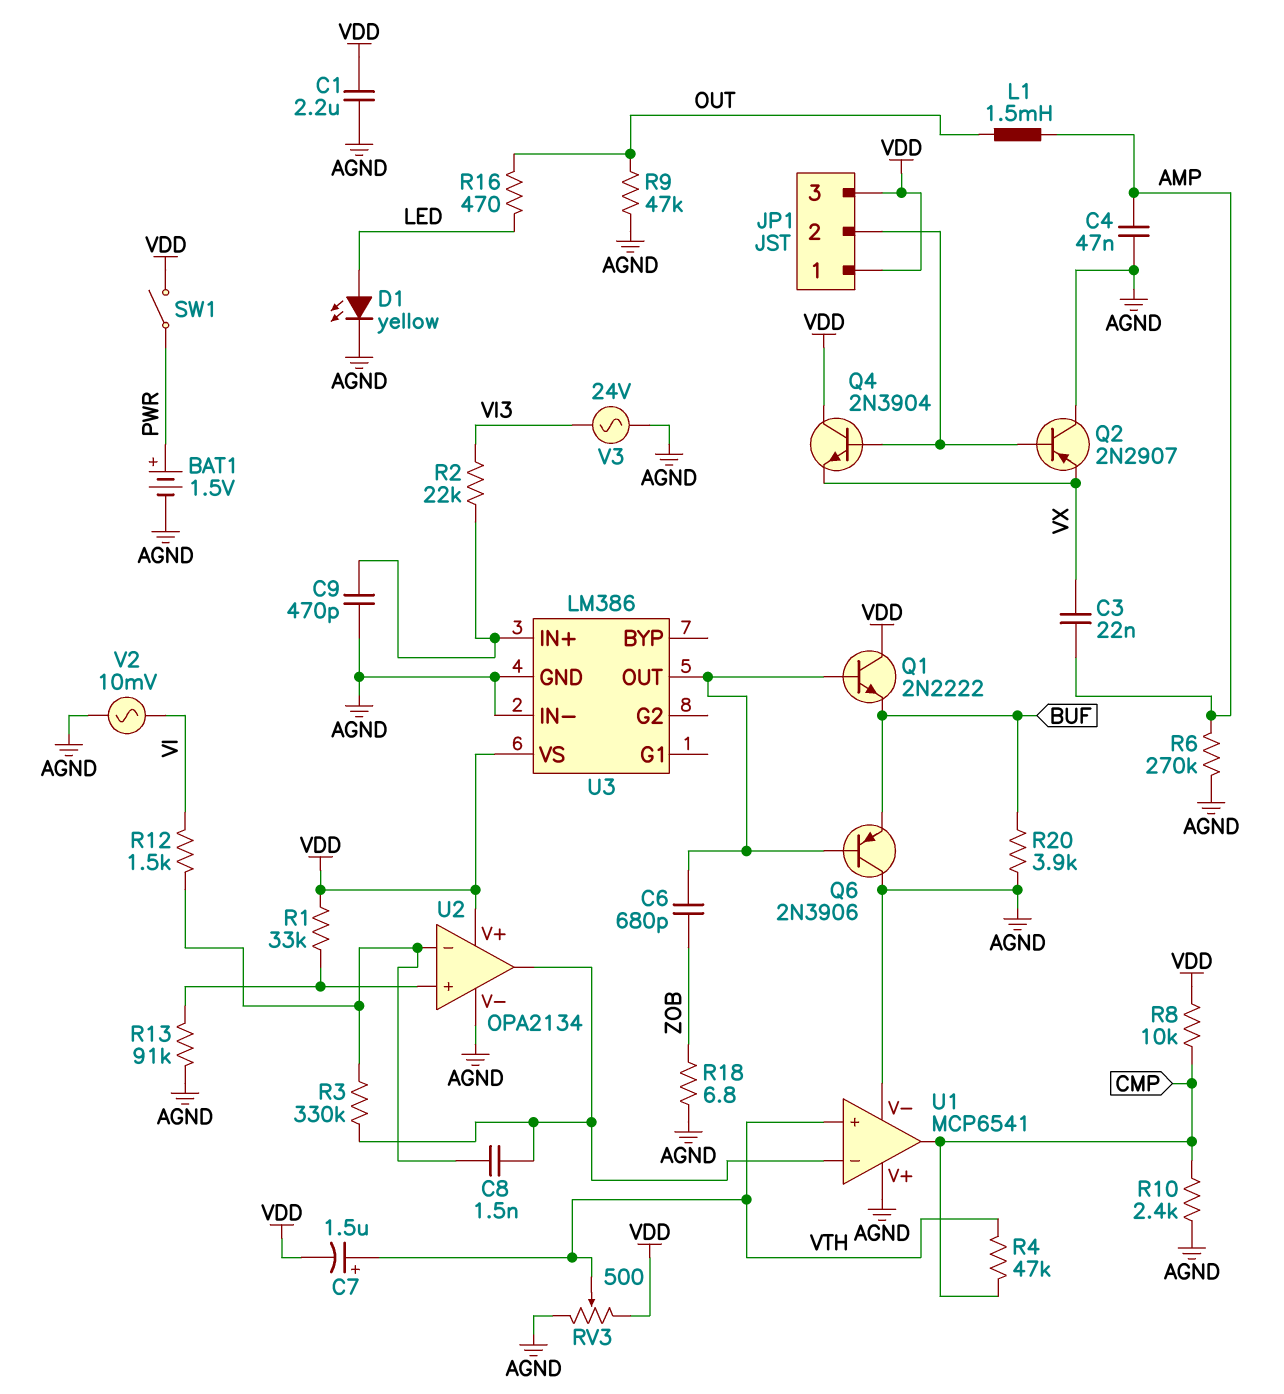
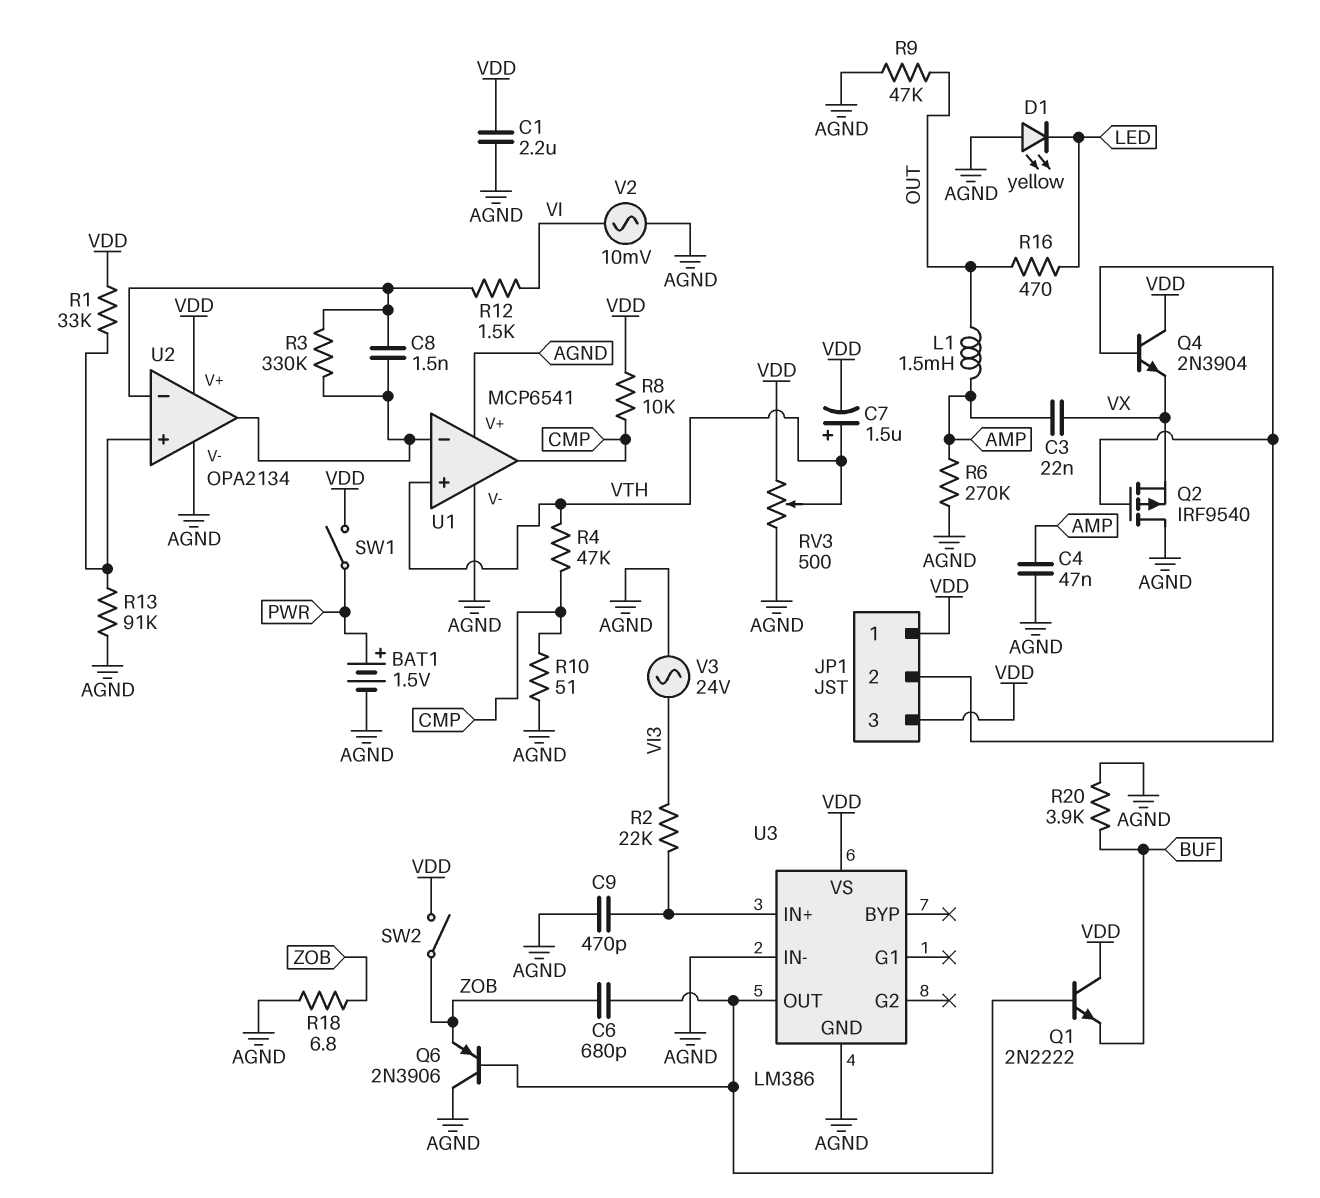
D1: LED yellow (A LED, K AGND) -> LED yellow (A AGND, K LED)
Q2: PNP 2N2907 (B JP1/2, C AGND, E VX) -> PMOS IRF9540 (G JP1/2, D AGND, S VX)
Q6: PNP 2N3906 (B U3/OUT, C AGND, E BUF) -> PNP 2N3906 (B U3/OUT, C AGND, E ZOB)
R10: 2.4k (AGND, CMP) -> 51 (AGND, CMP)
SW2: none -> switch (VDD, ZOB)

